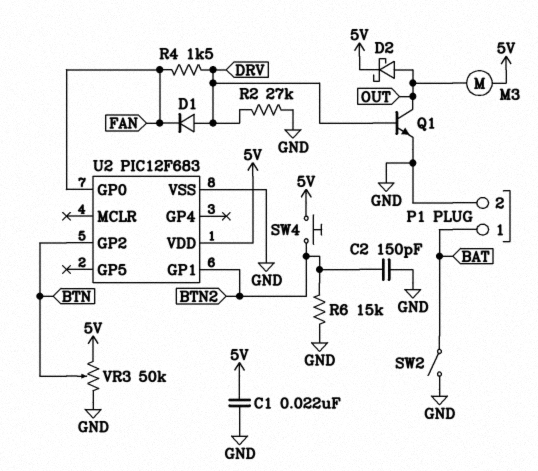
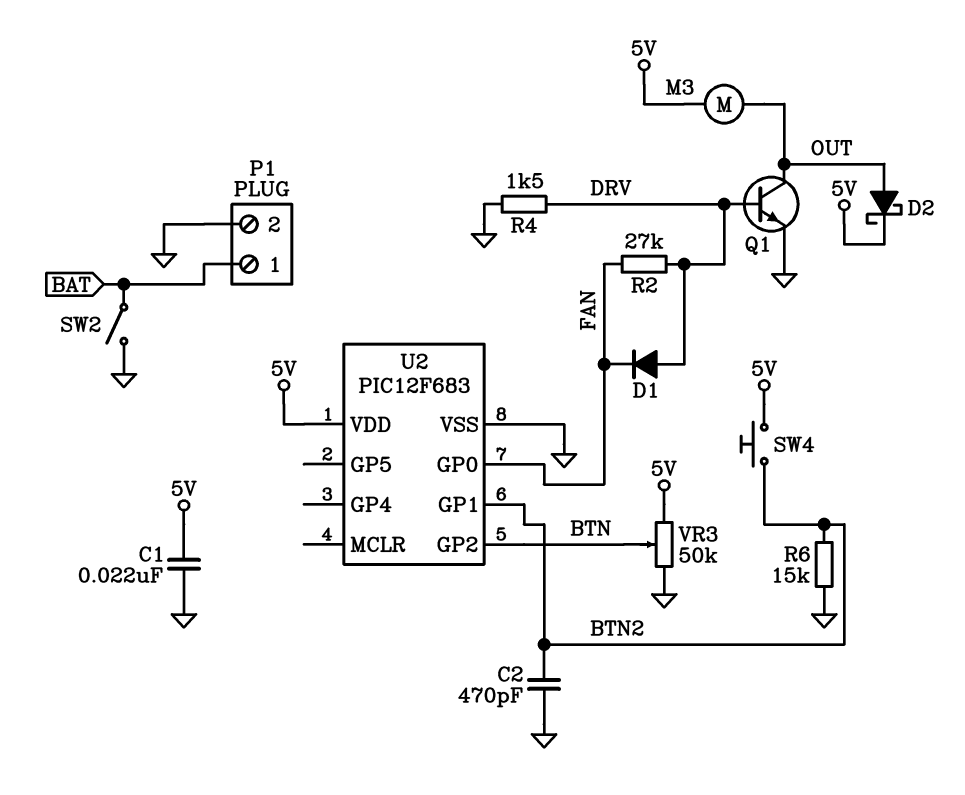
C2: 150pF (BTN2, GND) -> 470pF (BTN2, GND)
R2: 27k (DRV, GND) -> 27k (DRV, FAN)
R4: 1.5k (DRV, FAN) -> 1.5k (DRV, GND)

